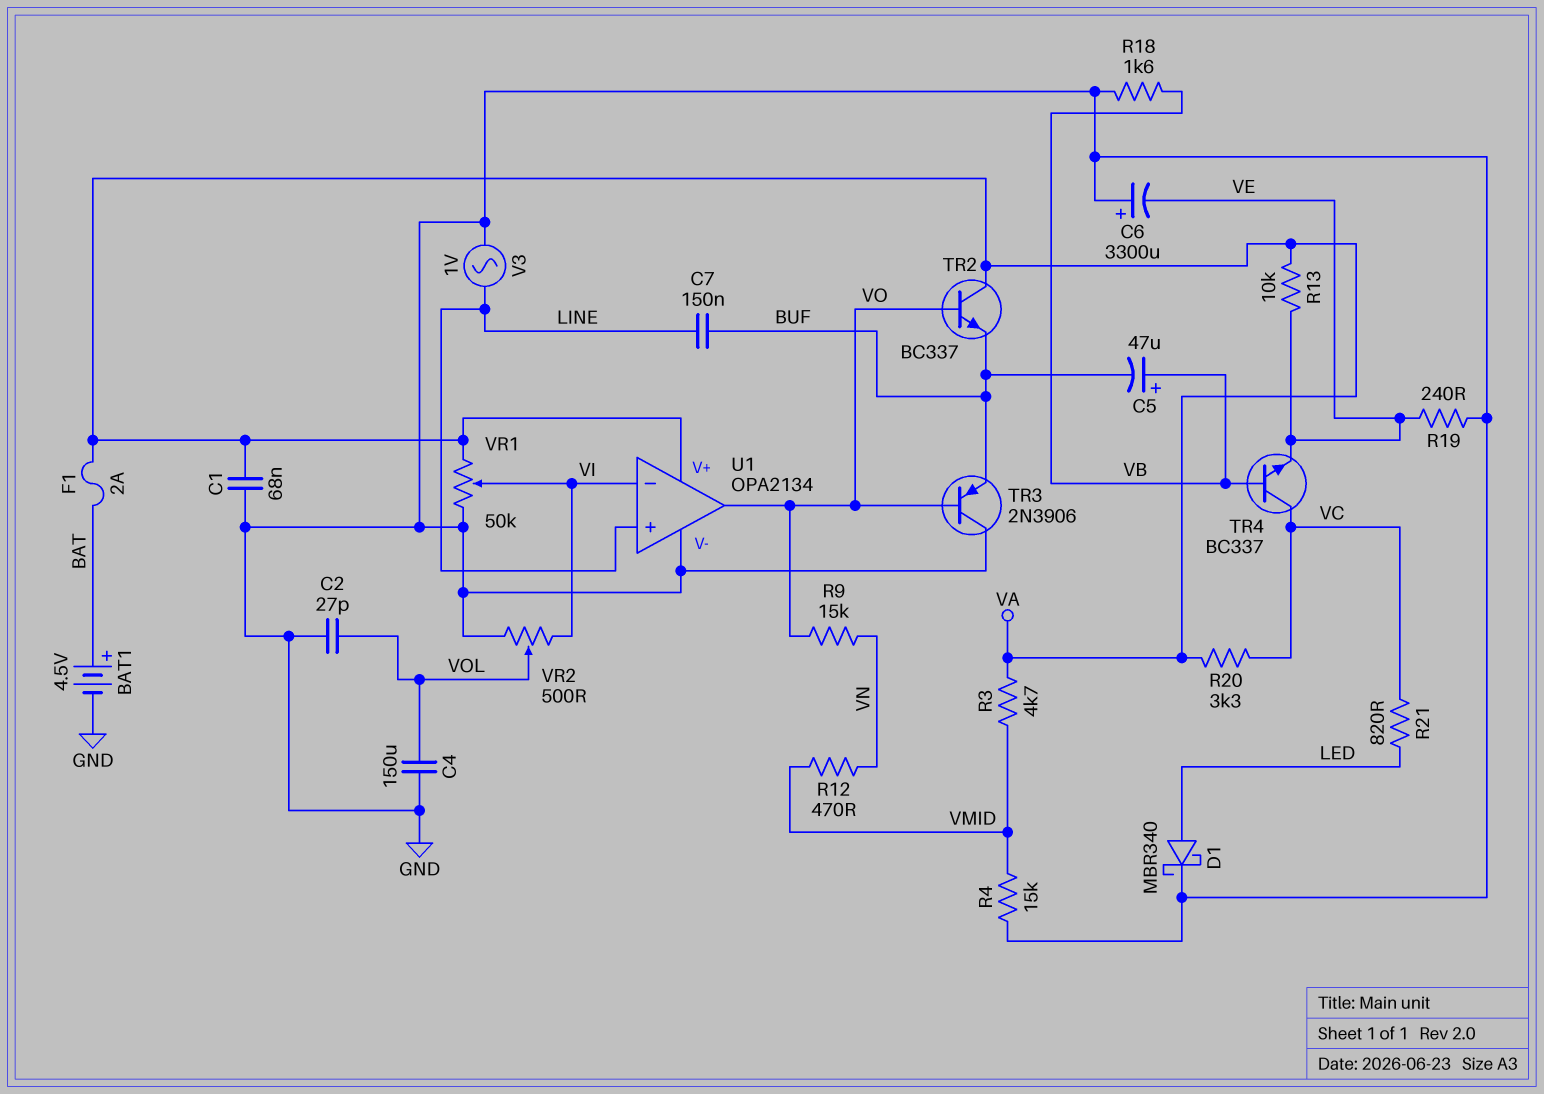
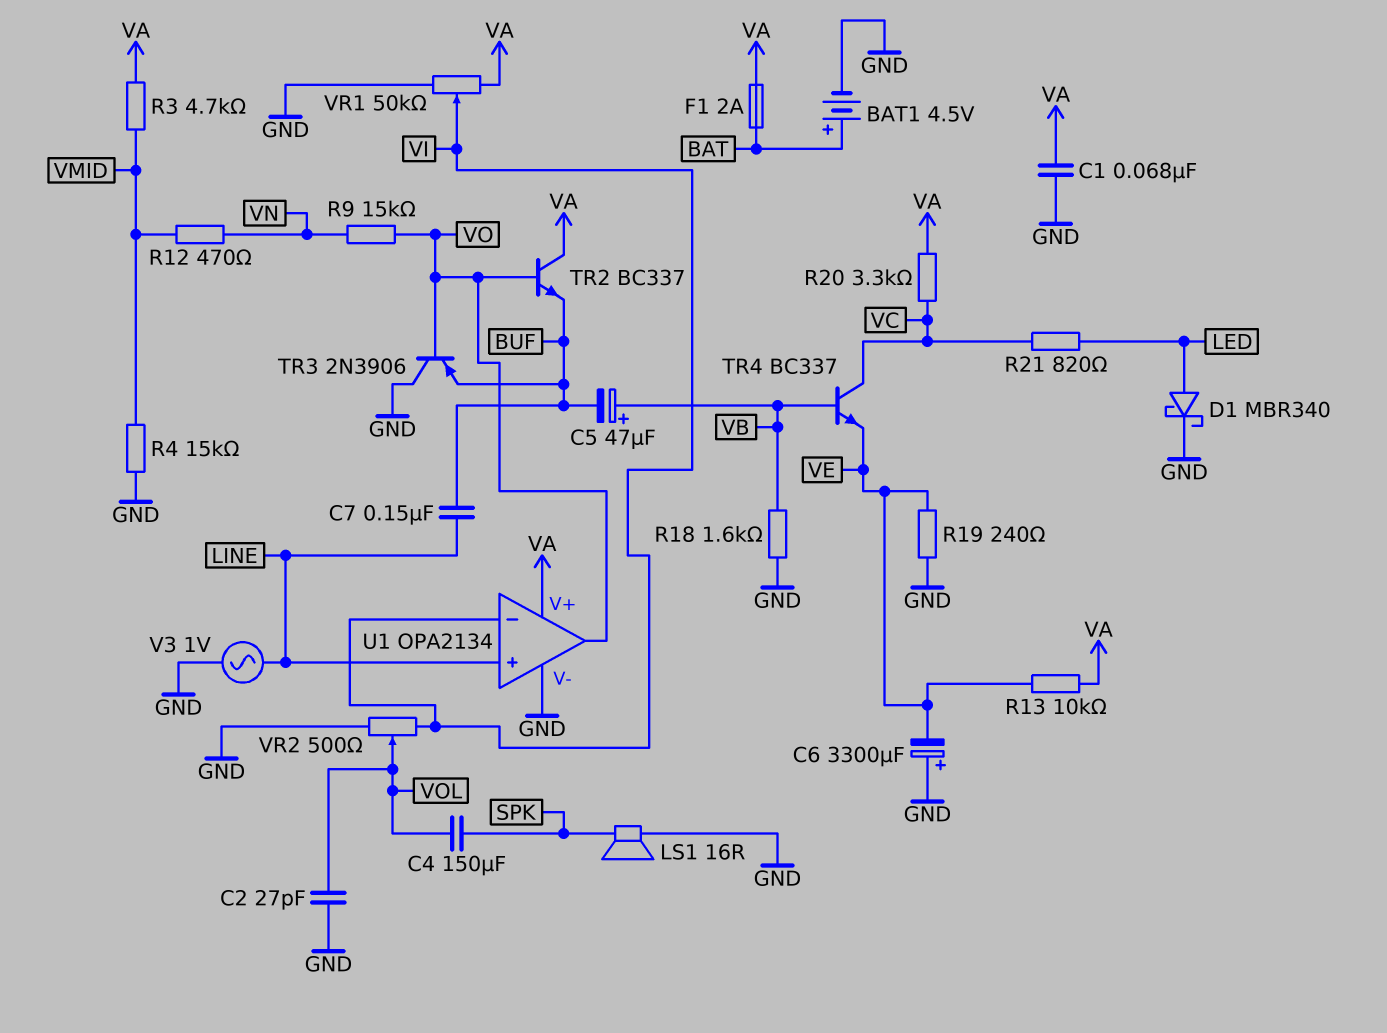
C4: 150uF (GND, VOL) -> 150uF (SPK, VOL)
LS1: none -> speaker 16R (GND, SPK)

